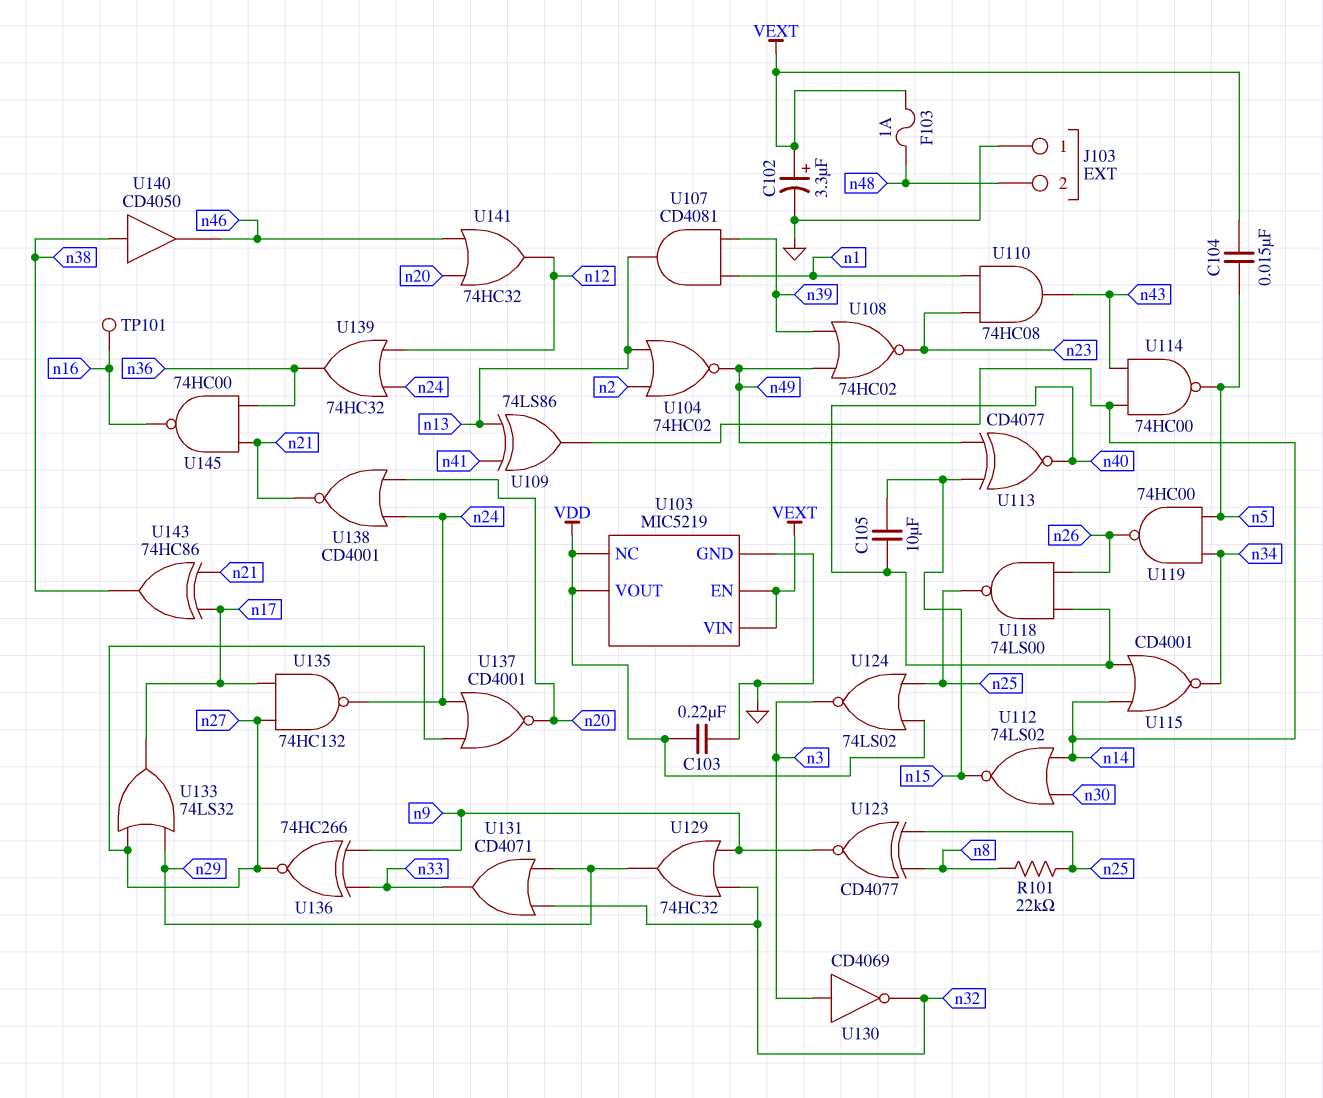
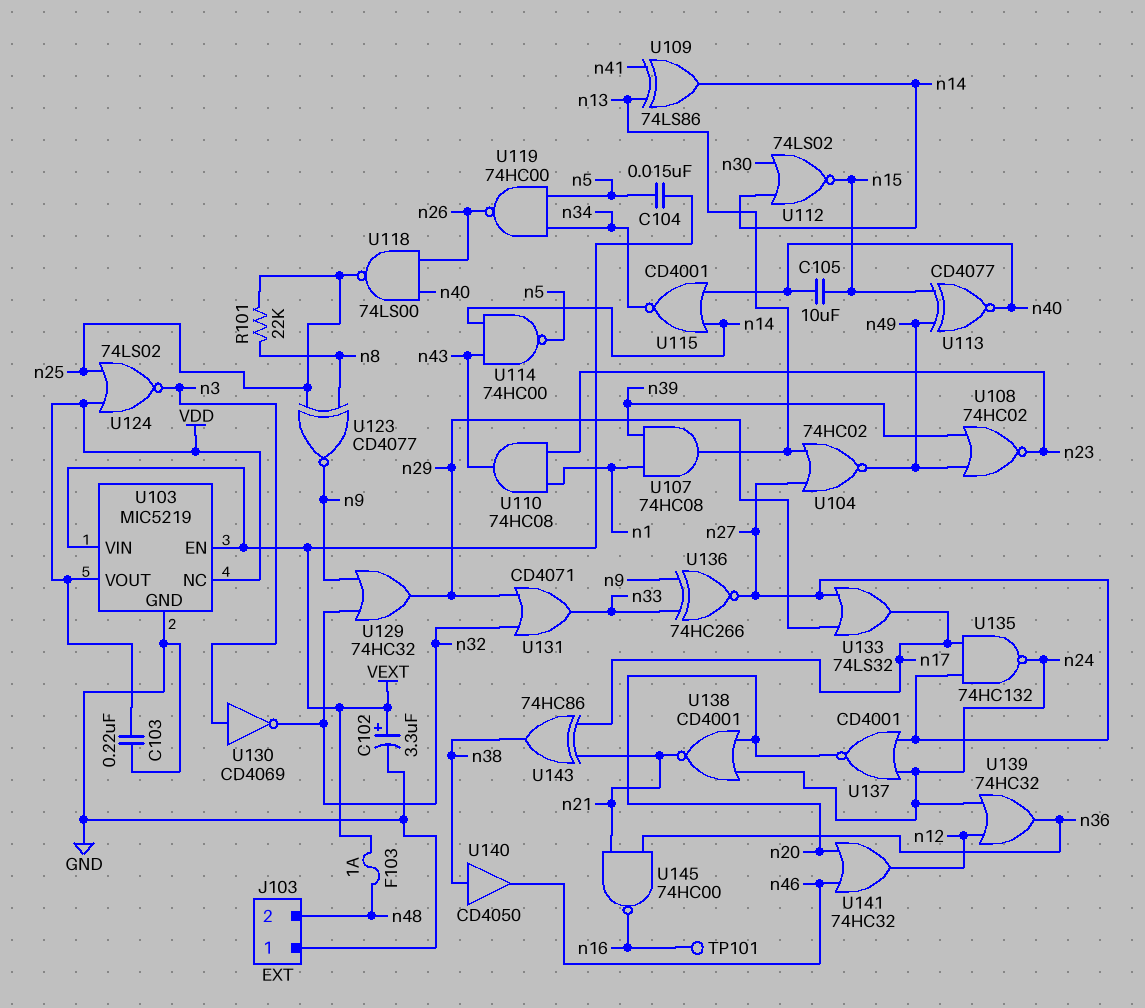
U104: NOR 74HC02 (in n2, in n13, out n49) -> NOR 74HC02 (in n13, in n27, out n49)
U107: AND CD4081 (in n1, in n39, out n13) -> AND 74HC08 (in n1, in n39, out n13)

